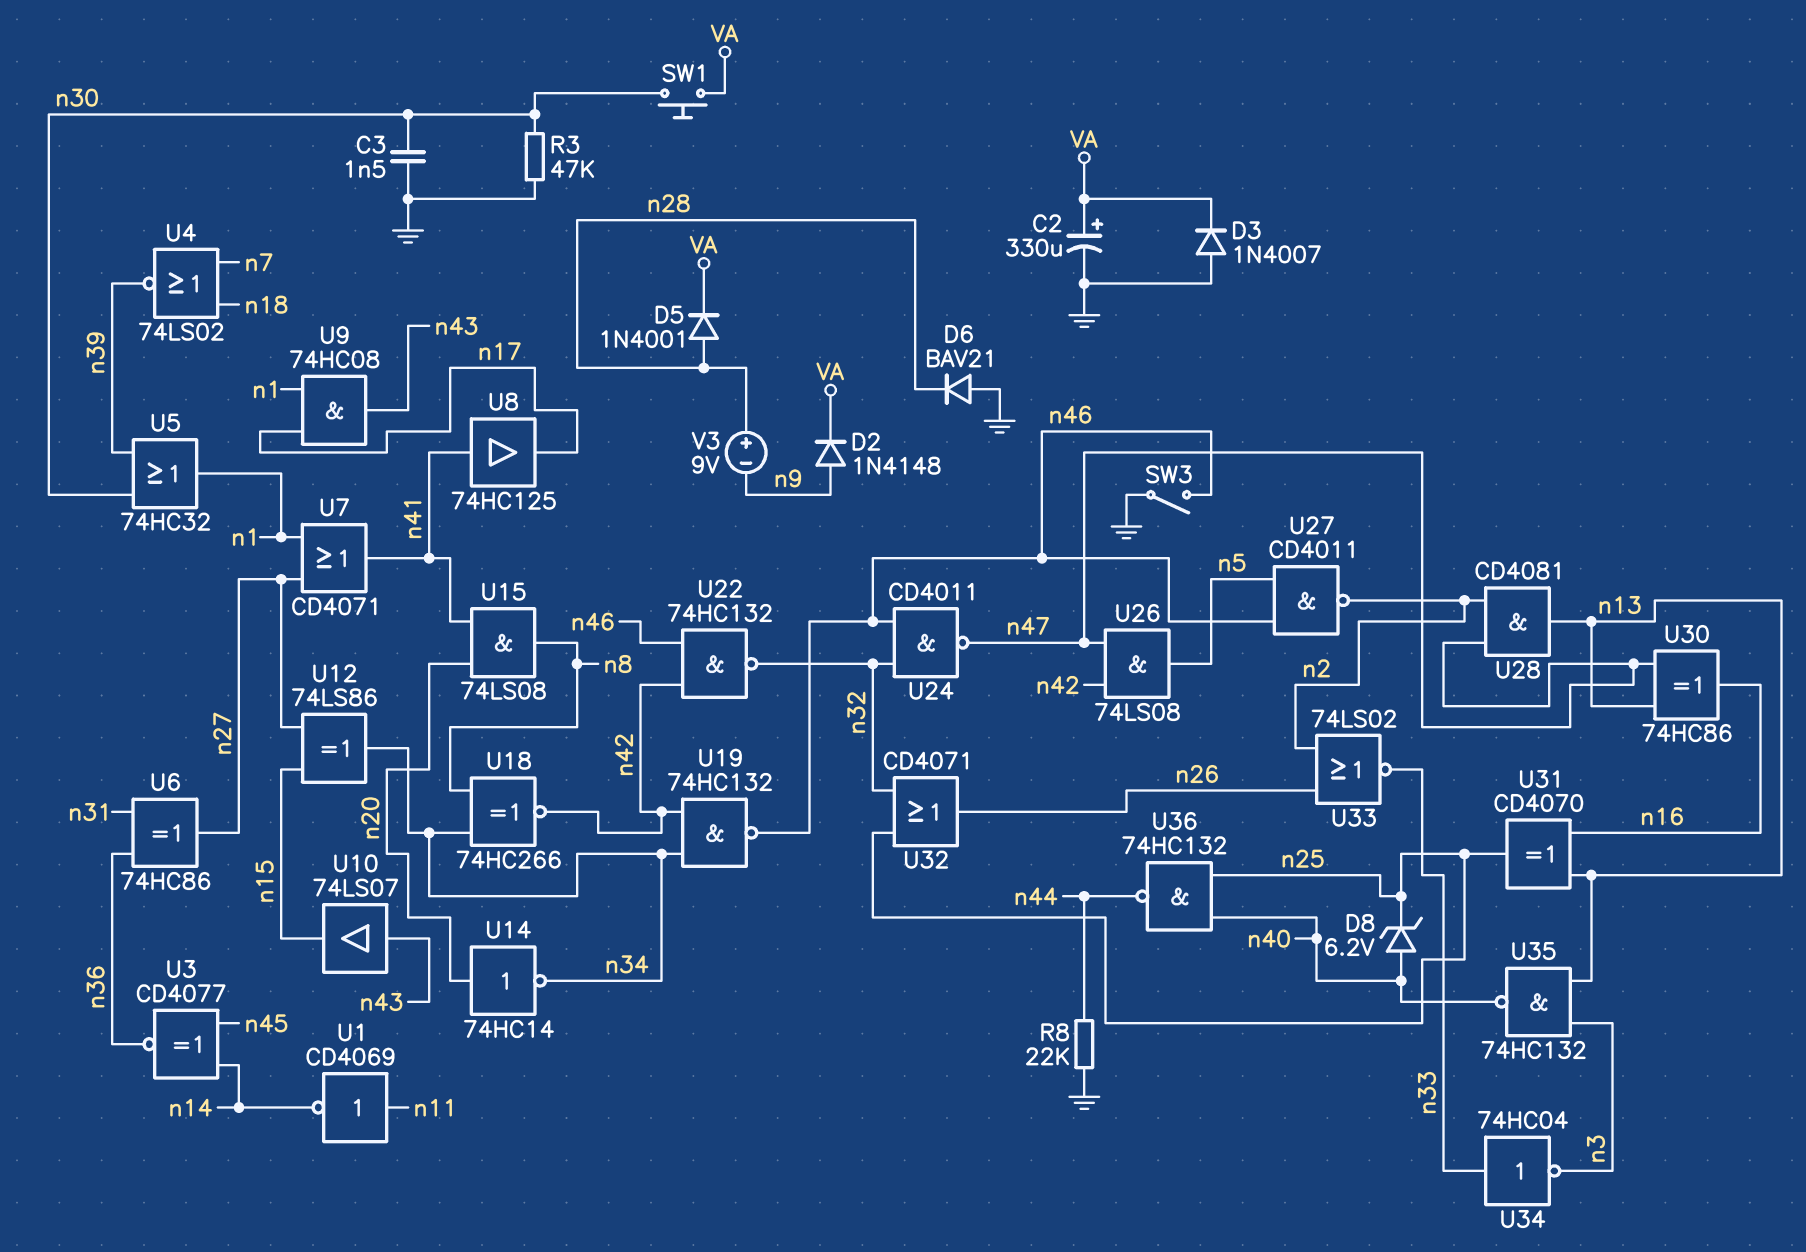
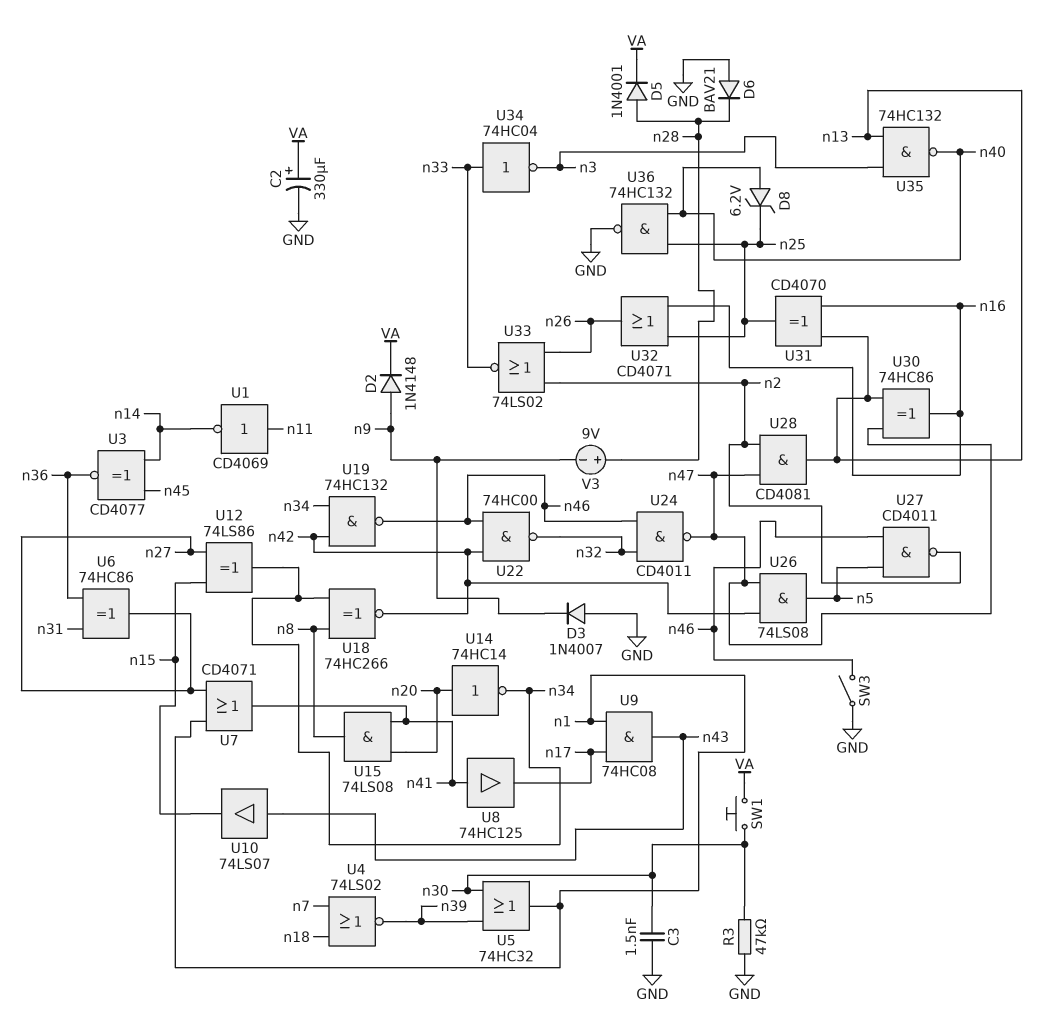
D3: diode 1N4007 (A GND, K VA) -> diode 1N4007 (A GND, K n9)
R8: 22k (GND, n44) -> none
U22: NAND 74HC132 (in n42, in n46, out n32) -> NAND 74HC00 (in n42, in n46, out n32)
U32: OR CD4071 (in n25, in n32, out n26) -> OR CD4071 (in n16, in n25, out n26)
U36: NAND 74HC132 (in n25, in n40, out n44) -> NAND 74HC132 (in n25, in n40, out GND)

